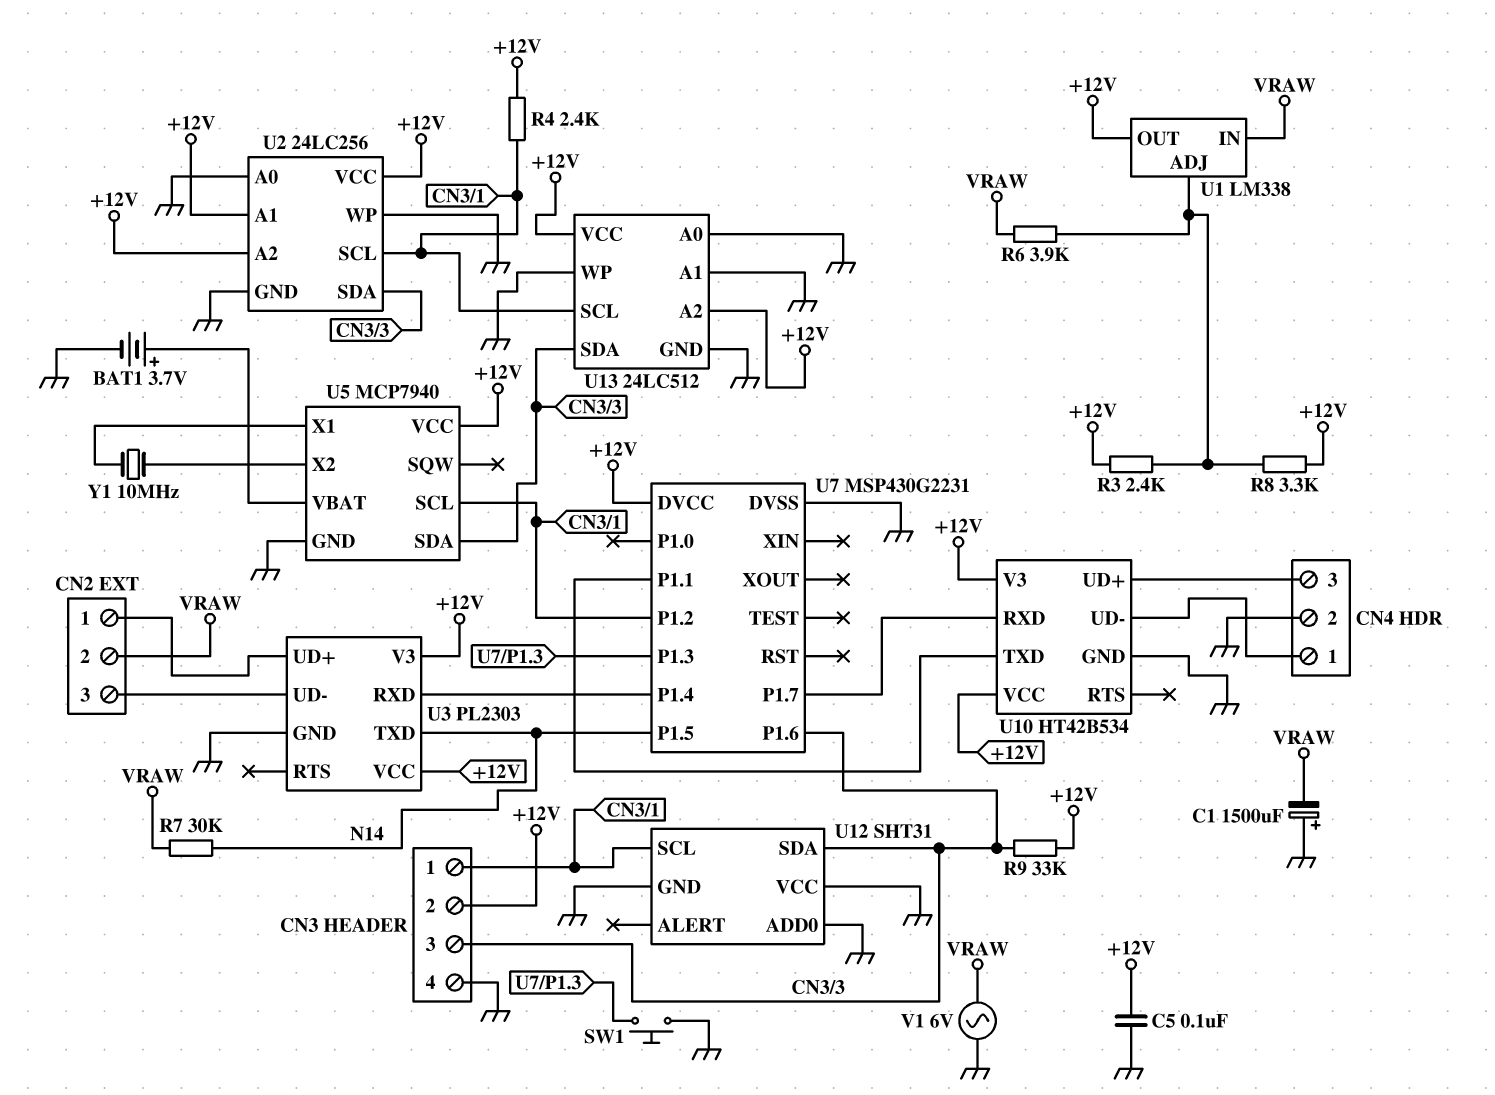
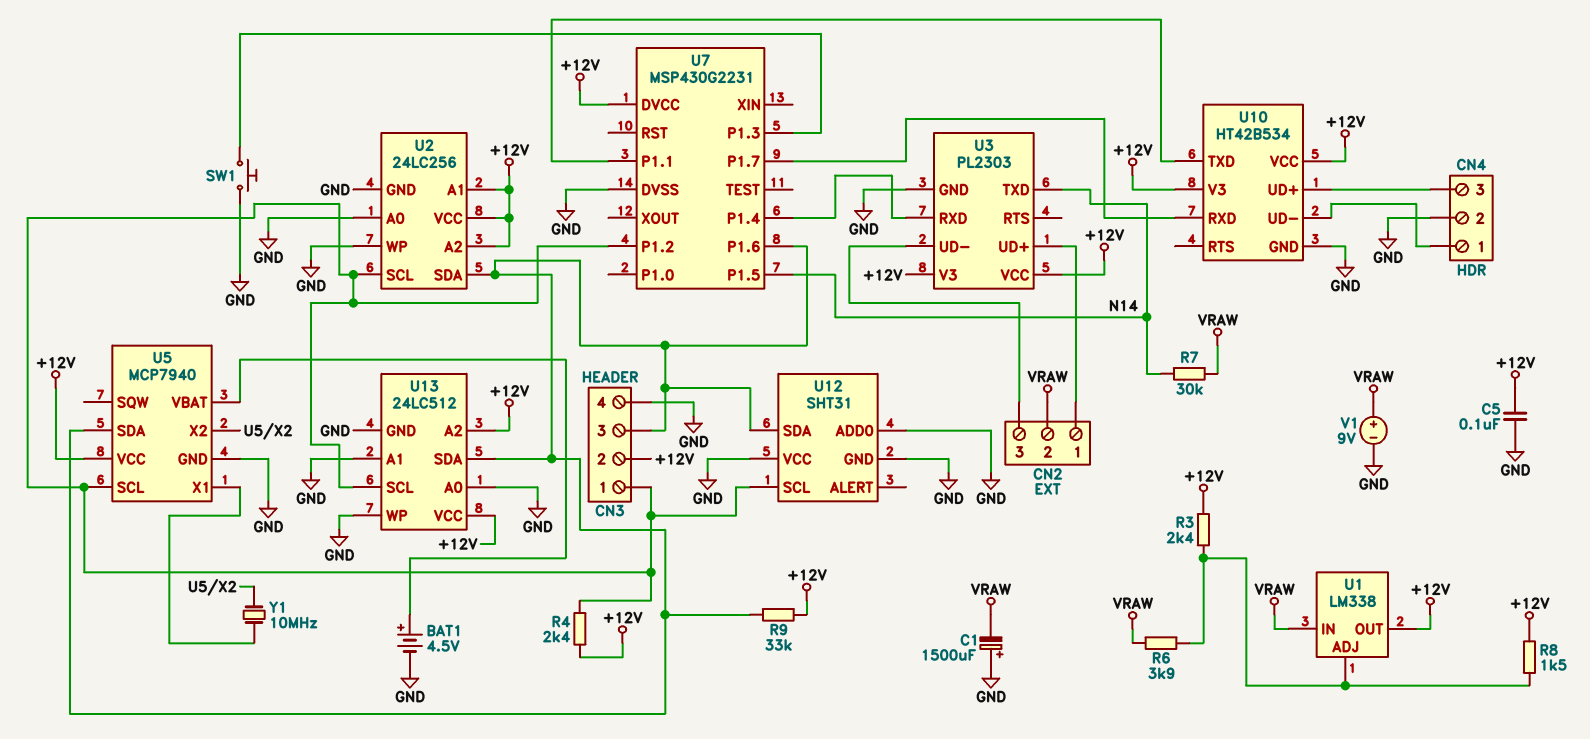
BAT1: 3.7V (plus U5/VBAT, minus GND) -> 4.5V (plus U5/VBAT, minus GND)
R8: 3.3k (+12V, U1/ADJ) -> 1.5k (+12V, U1/ADJ)
V1: AC 6V (GND, VRAW) -> 9V (plus VRAW, minus GND)

